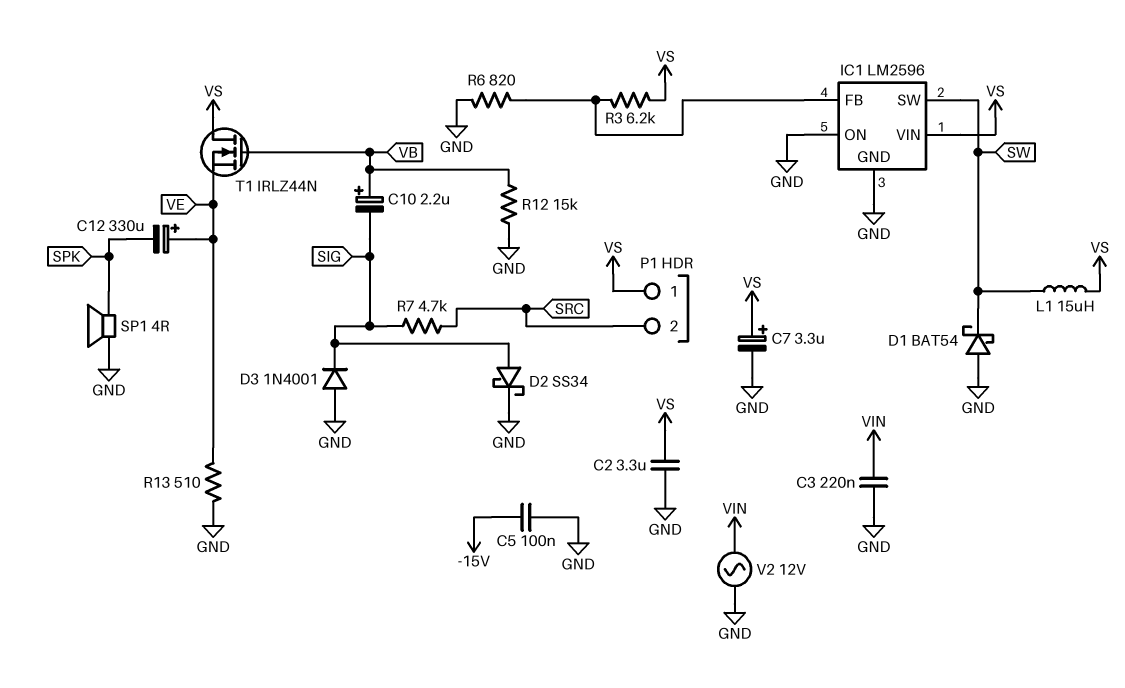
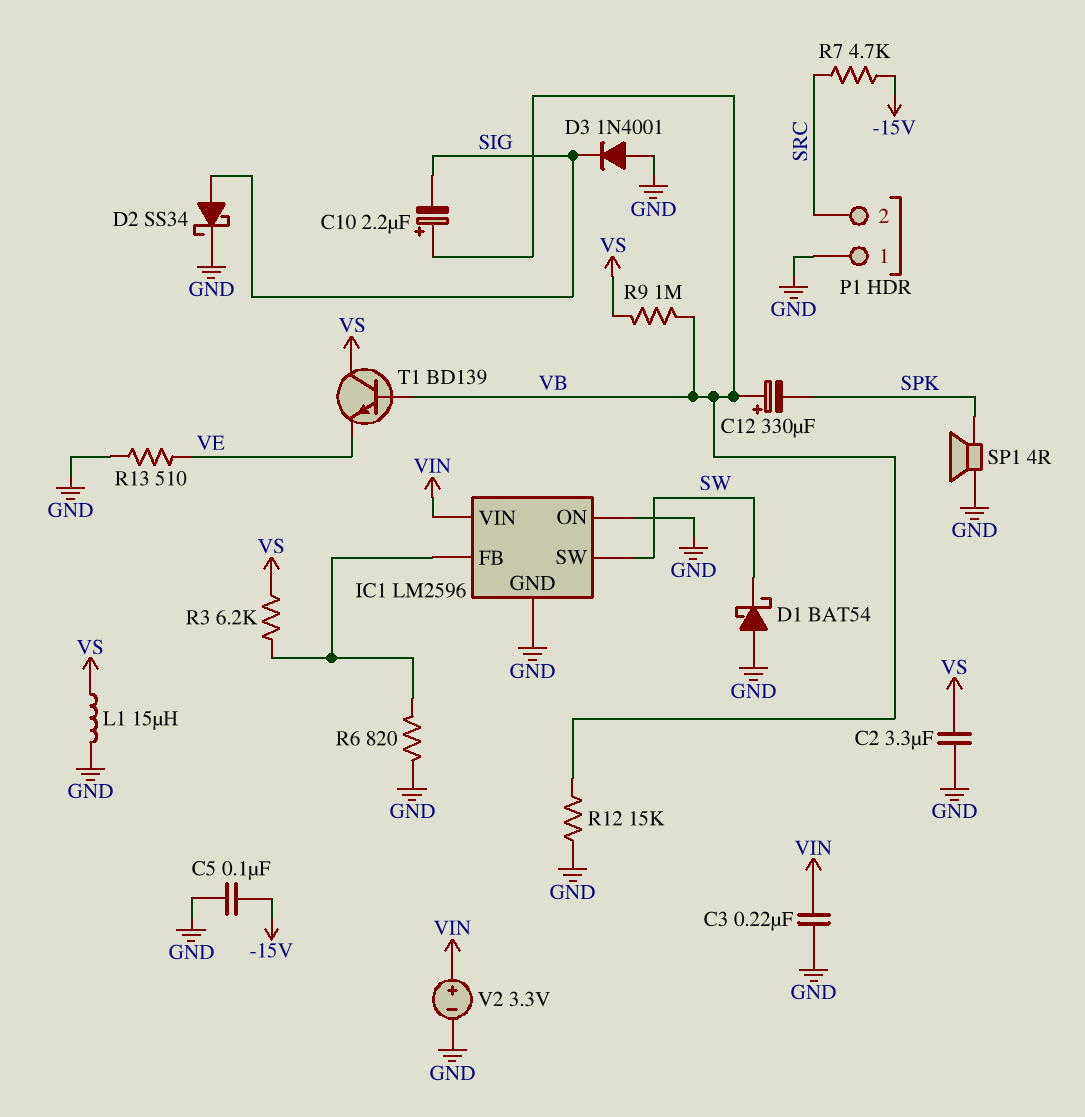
C7: 3.3uF (plus VS, minus GND) -> none
C12: 330uF (plus VE, minus SPK) -> 330uF (plus VB, minus SPK)
IC1 pin VIN: VS -> VIN
L1: 15uH (SW, VS) -> 15uH (GND, VS)
P1 pin 1: VS -> GND
R7: 4.7k (SIG, SRC) -> 4.7k (-15V, SRC)
R9: none -> 1M (VB, VS)
T1: NMOS IRLZ44N (G VB, D VS, S VE) -> NPN BD139 (B VB, C VS, E VE)
V2: AC 12V (GND, VIN) -> 3.3V (plus VIN, minus GND)

